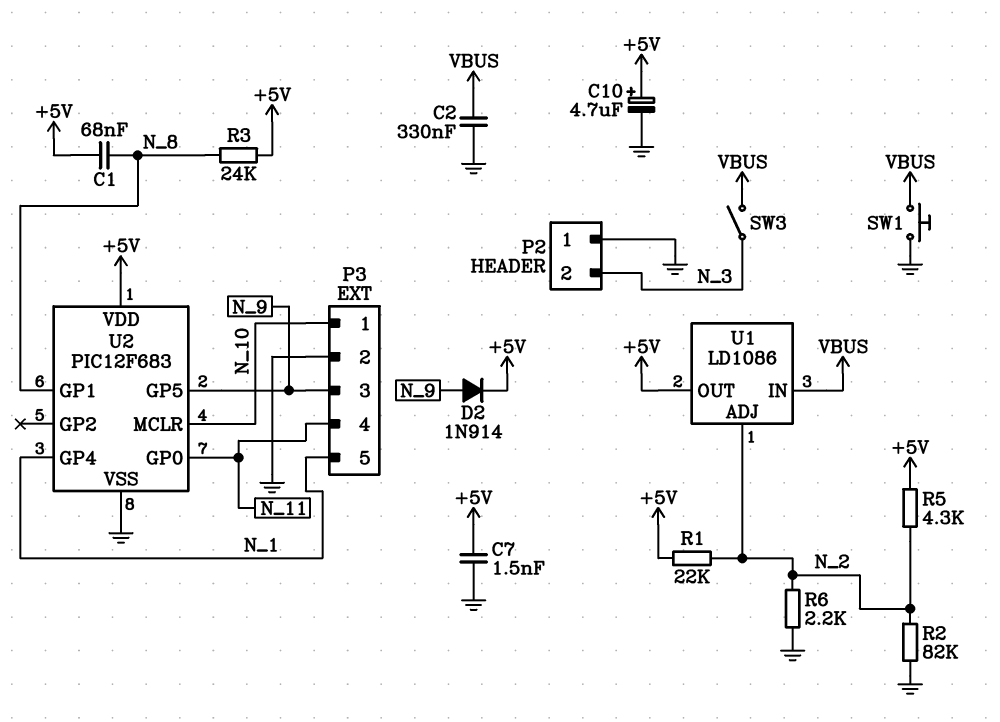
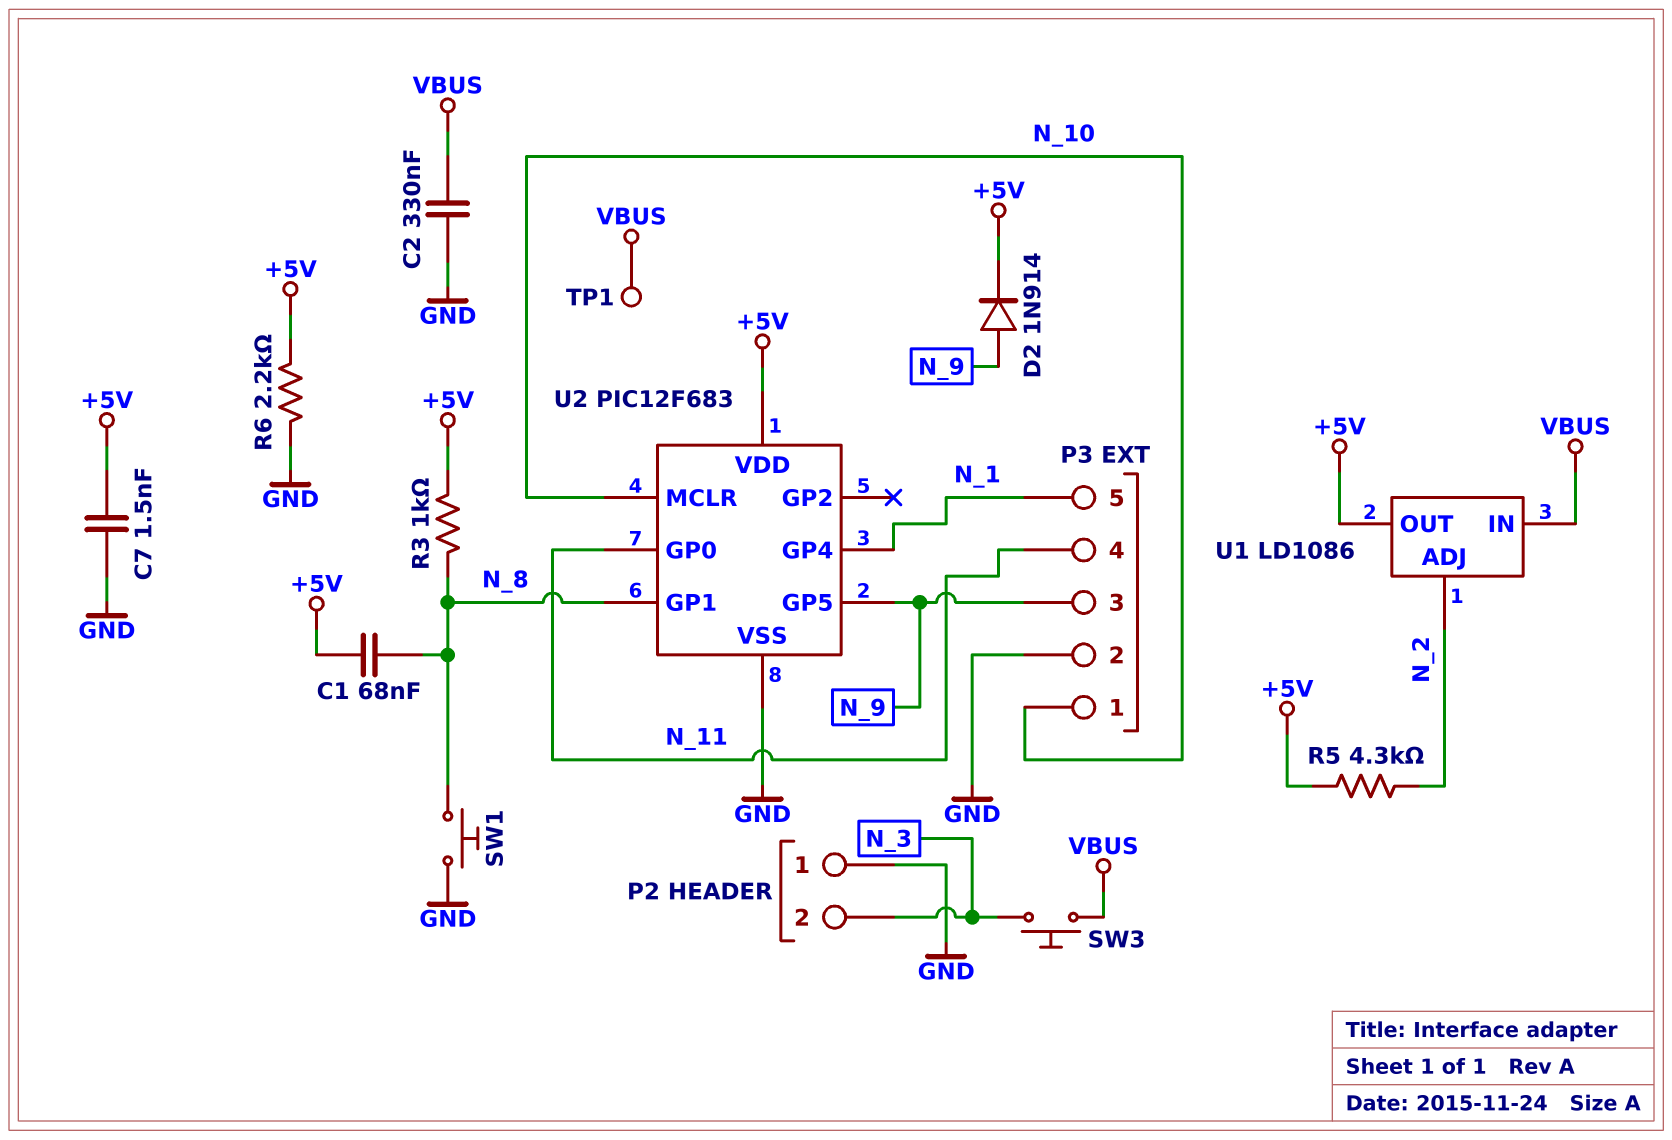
C10: 4.7uF (plus +5V, minus GND) -> none
R1: 22k (+5V, N_2) -> none
R2: 82k (GND, N_2) -> none
R3: 24k (+5V, N_8) -> 1k (+5V, N_8)
R6: 2.2k (GND, N_2) -> 2.2k (+5V, GND)
SW1: button (GND, VBUS) -> button (GND, N_8)
SW3: switch (N_3, VBUS) -> button (N_3, VBUS)
TP1: none -> test point (VBUS)

